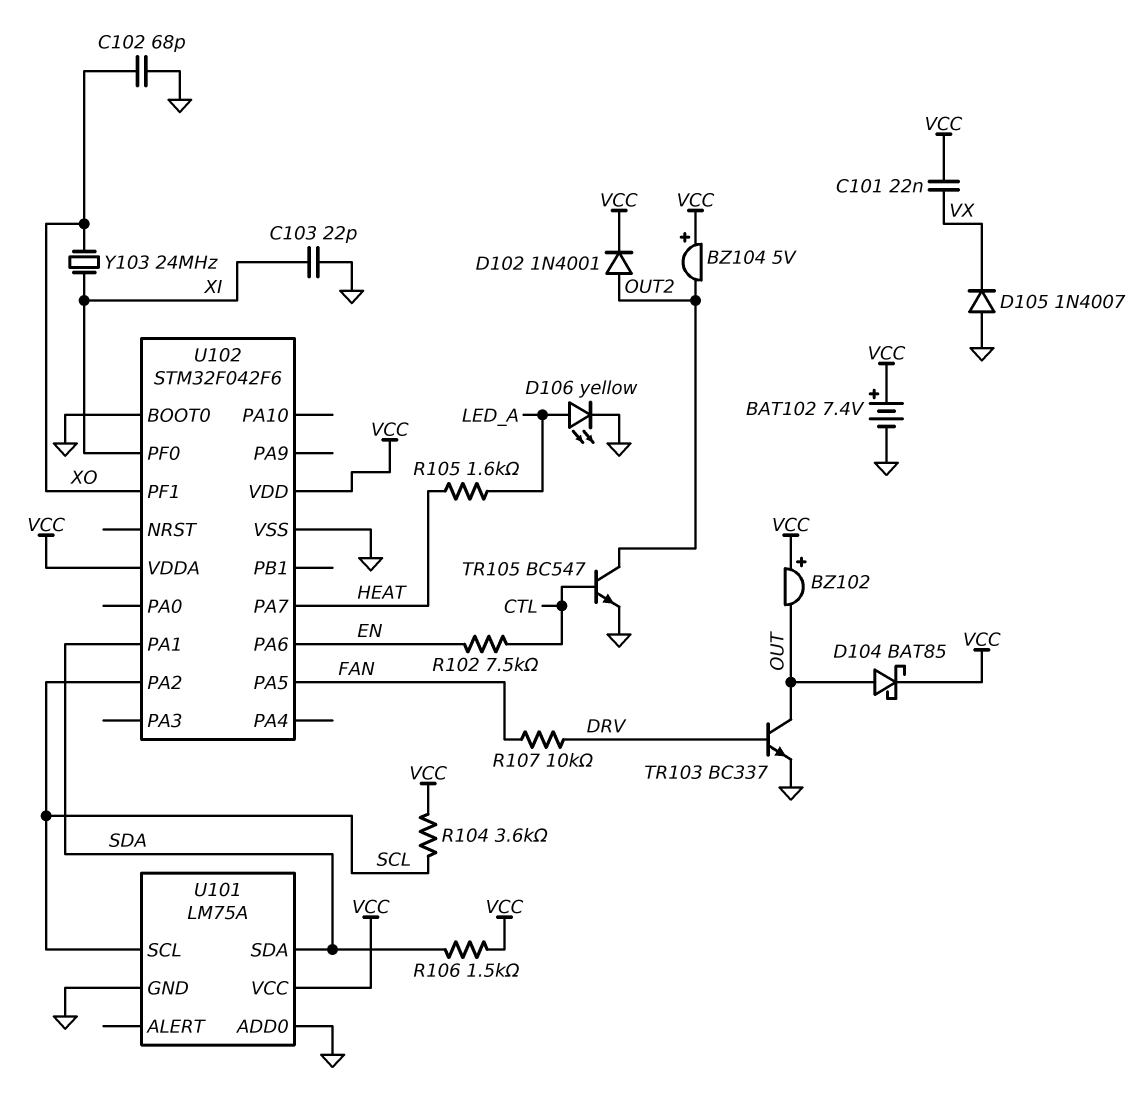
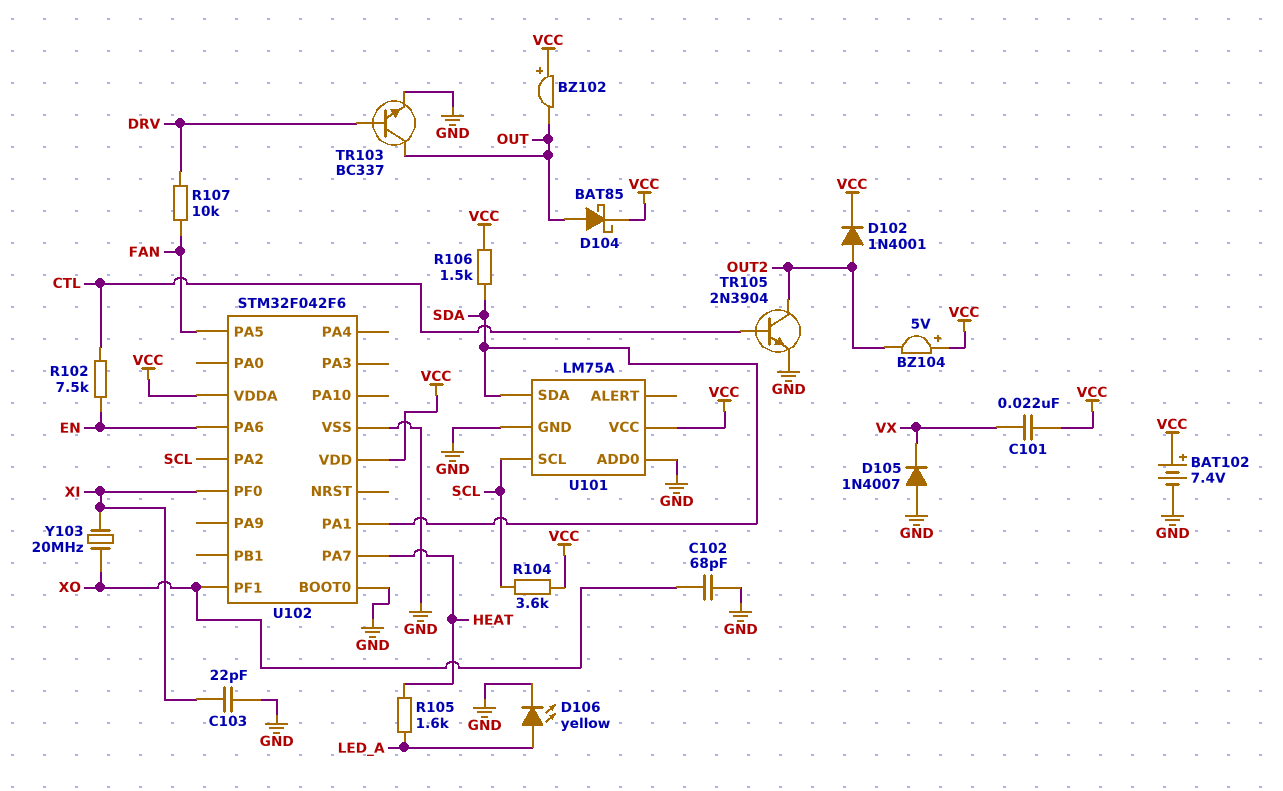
TR105: NPN BC547 (B CTL, C OUT2, E GND) -> NPN 2N3904 (B CTL, C OUT2, E GND)
Y103: 24MHz (XI, XO) -> 20MHz (XI, XO)

